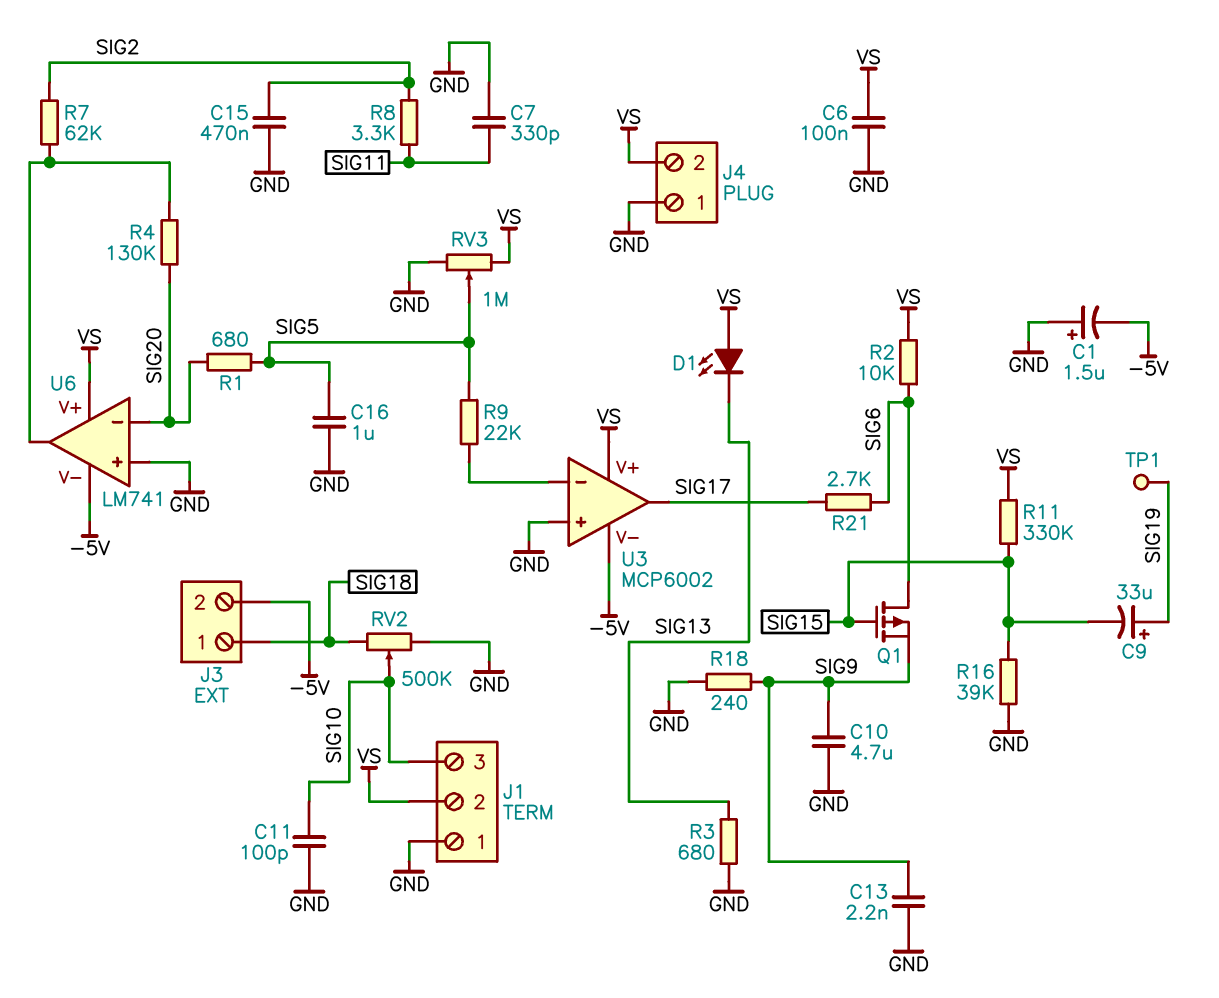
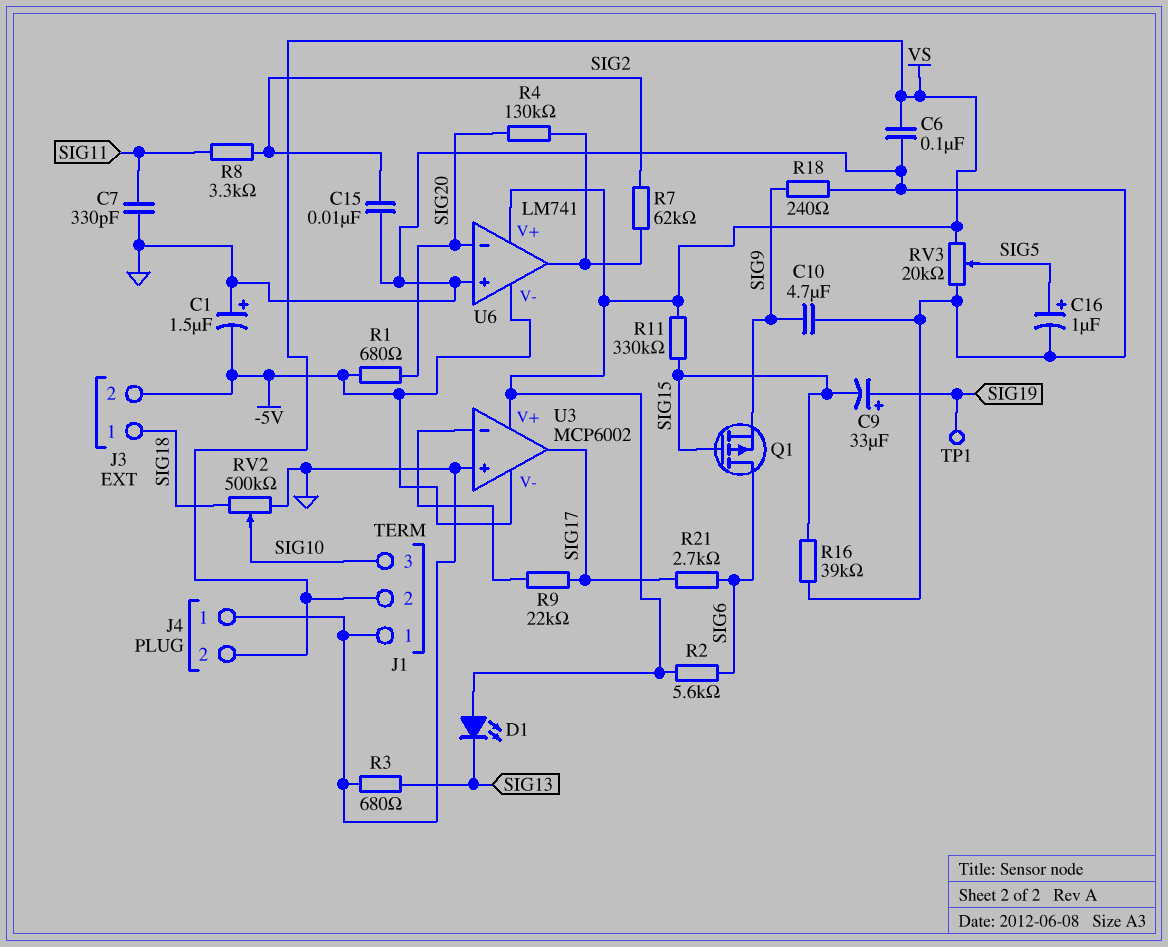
C11: 100pF (GND, SIG10) -> none
C13: 2.2nF (GND, SIG9) -> none
C15: 470nF (GND, SIG2) -> 10nF (GND, SIG2)
C16: 1uF (GND, SIG5) -> 1uF (plus SIG5, minus GND)
R1: 680 (SIG5, SIG20) -> 680 (-5V, SIG20)
R2: 10k (SIG6, VS) -> 5.6k (SIG6, VS)
R9: 22k (SIG5, U3/in-) -> 22k (SIG17, U3/in-)
RV3: 1M (GND, VS, wiper SIG5) -> 20k (GND, VS, wiper SIG5)

